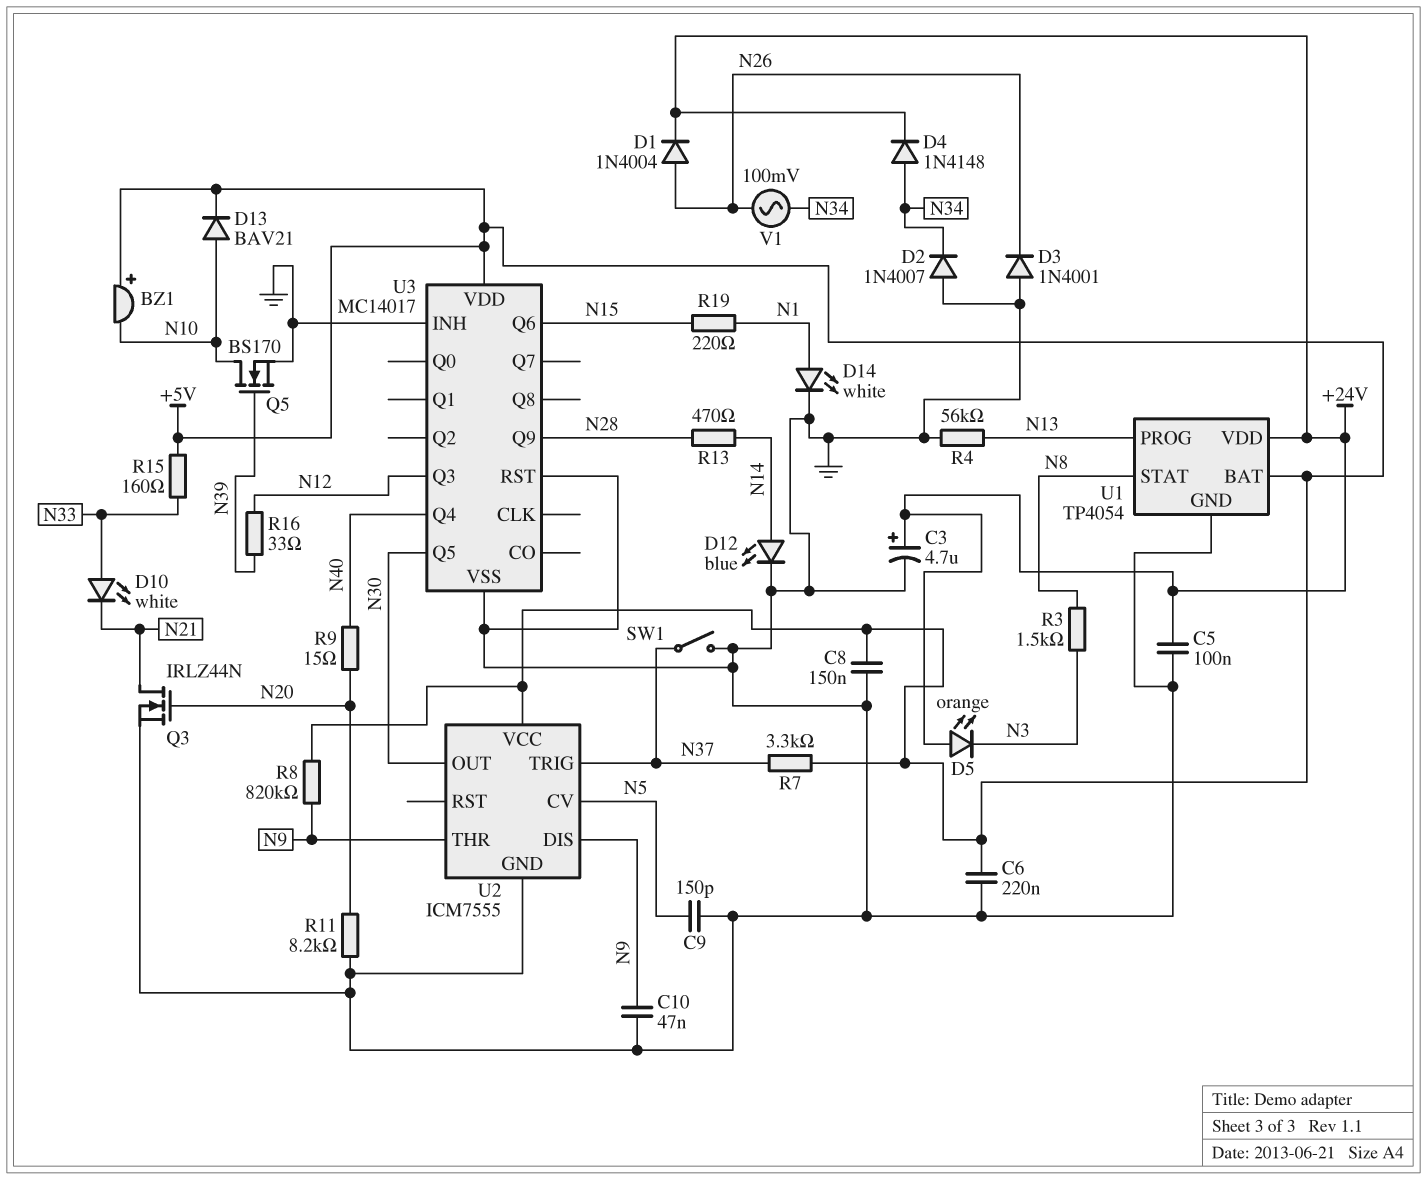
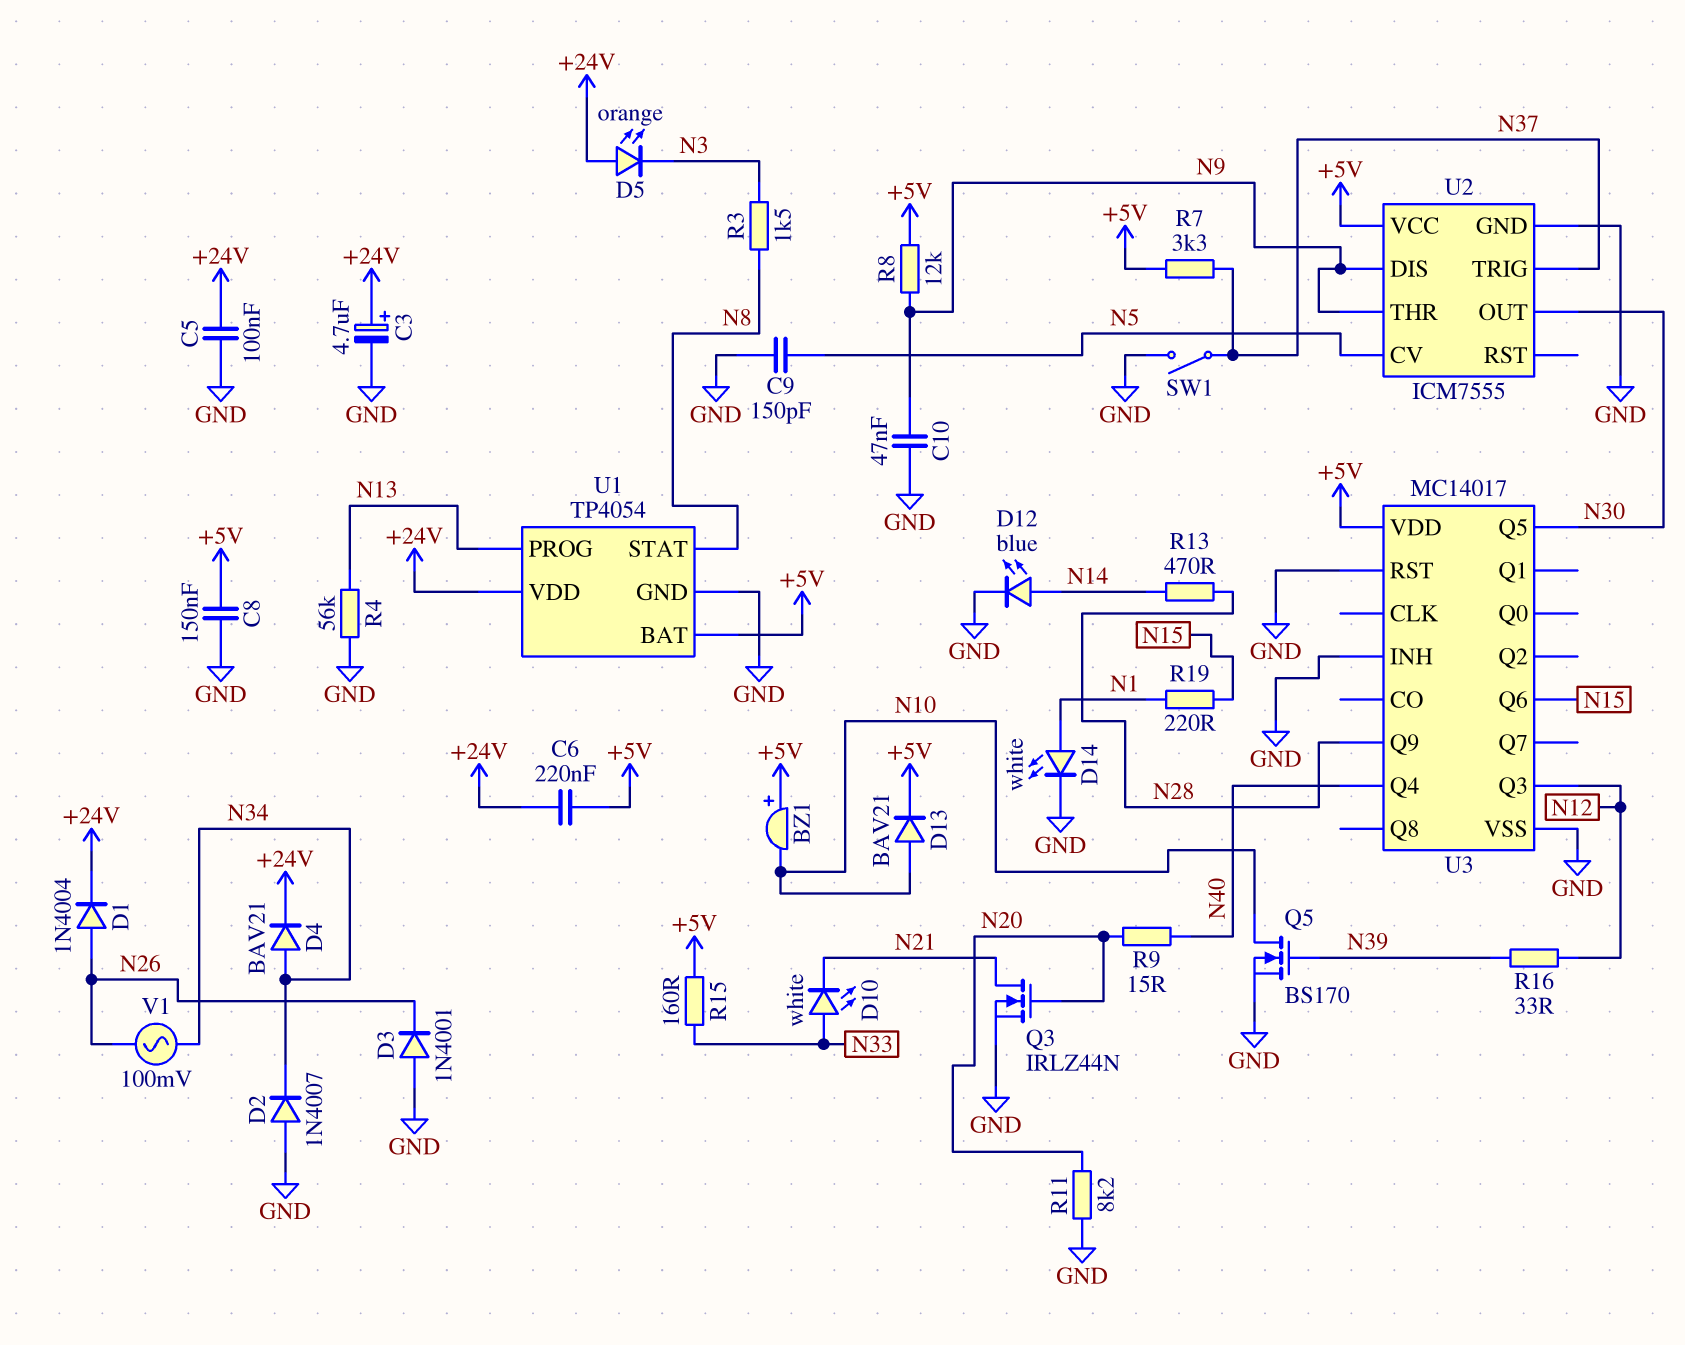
C6: 220nF (+5V, GND) -> 220nF (+5V, +24V)
D4: diode 1N4148 (A N34, K +24V) -> diode BAV21 (A N34, K +24V)
R8: 820k (+5V, N9) -> 12k (+5V, N9)

